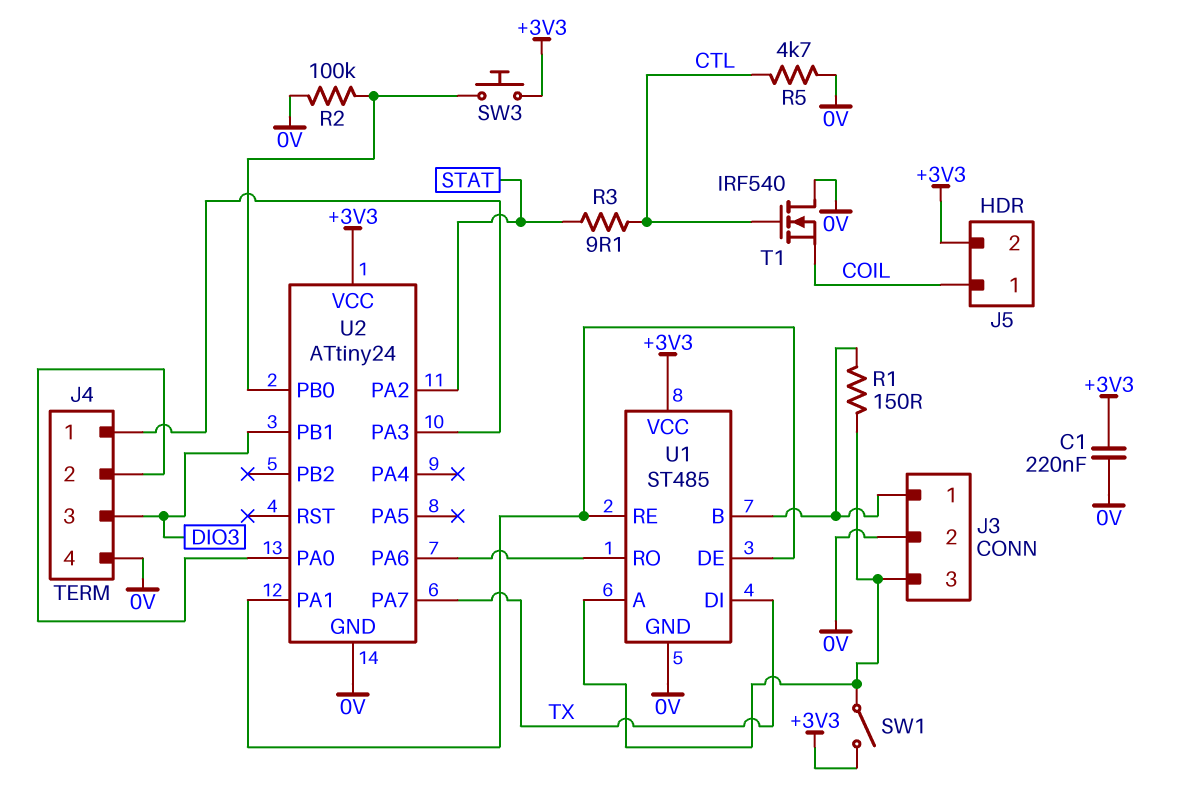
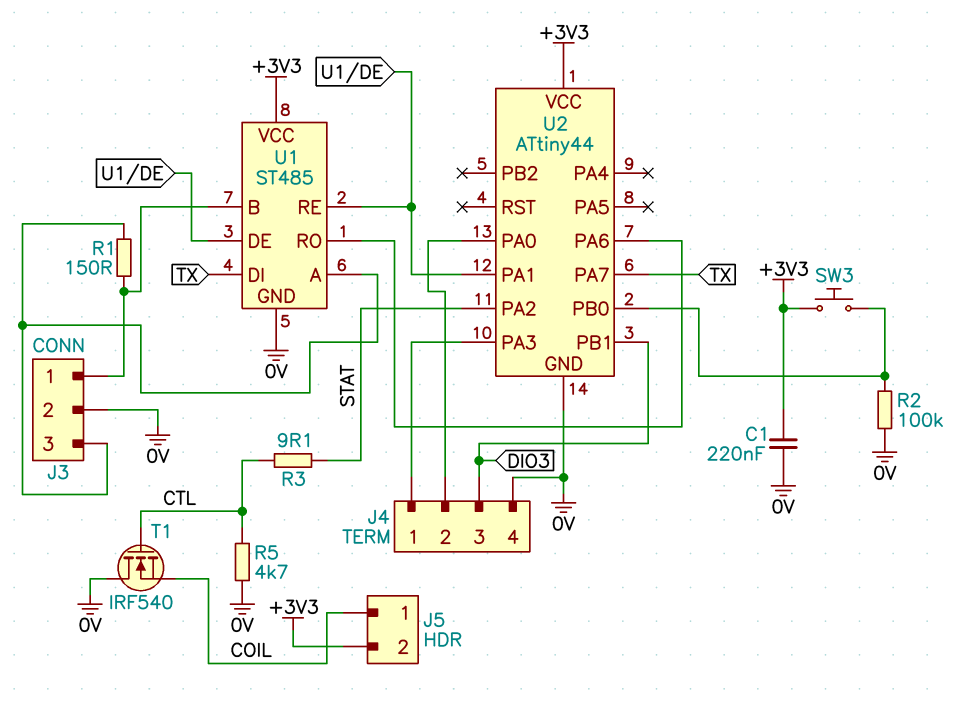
SW1: switch (+3V3, J3/3) -> none
U2: ATtiny24 -> ATtiny44

